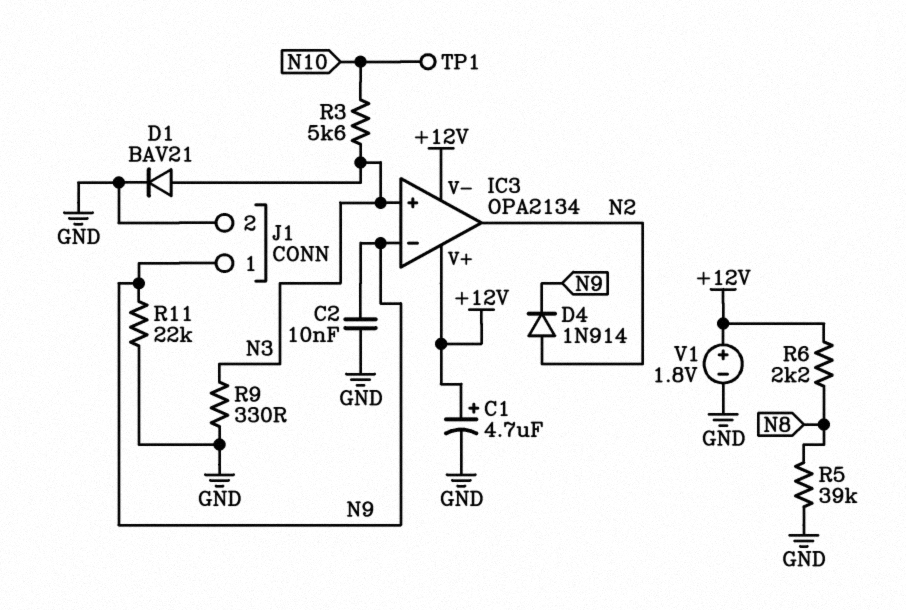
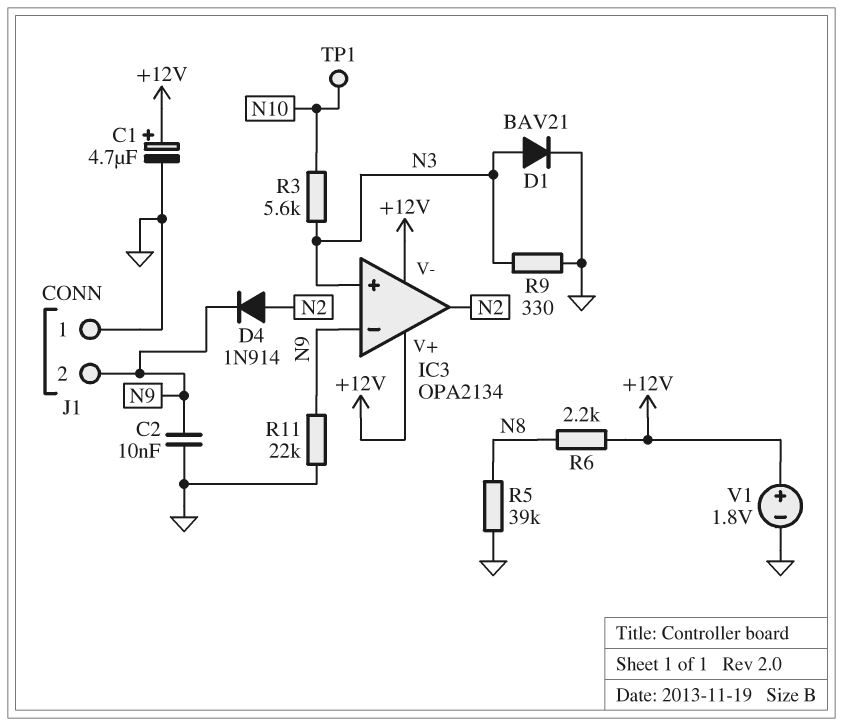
J1 pin 1: N9 -> GND
J1 pin 2: GND -> N9

